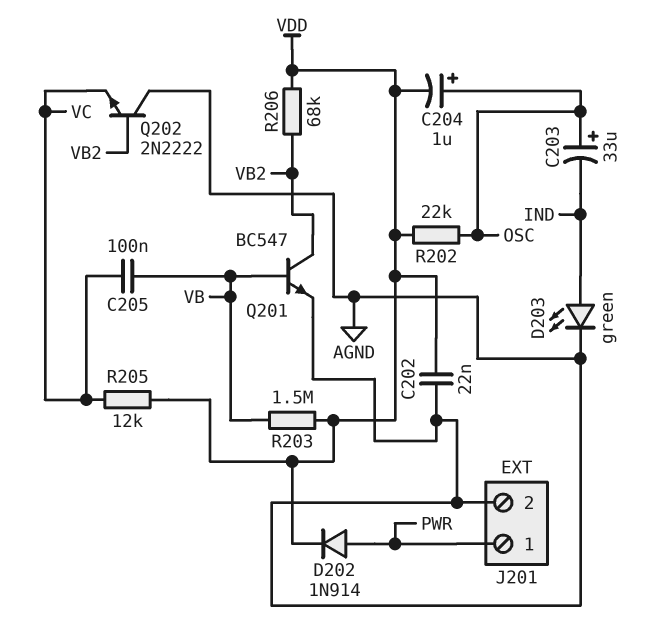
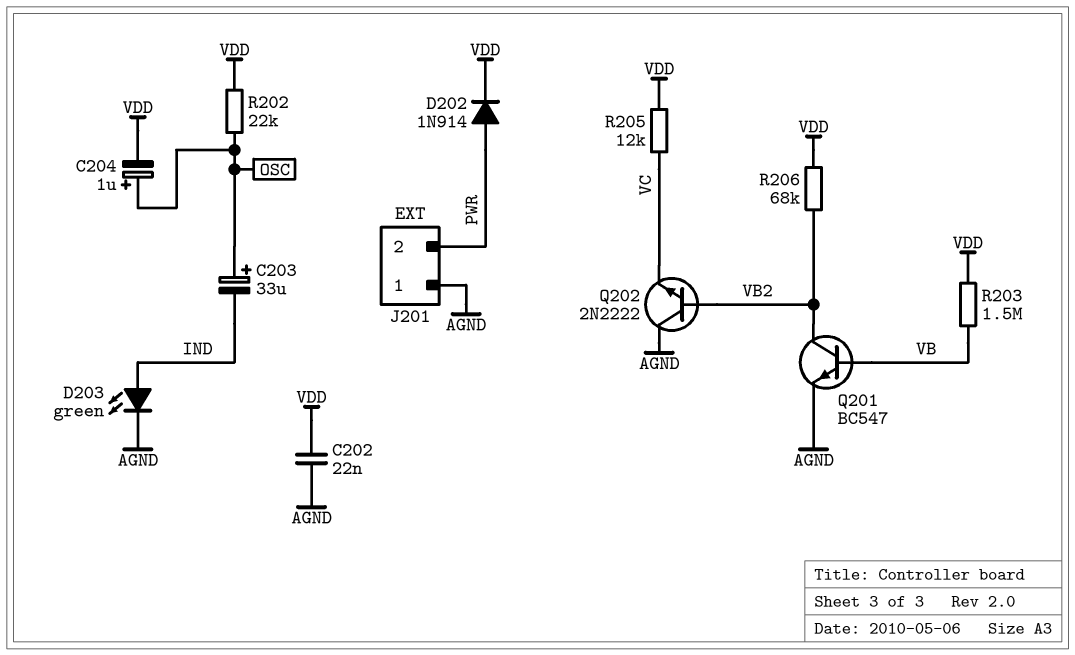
C205: 100nF (VB, VC) -> none
J201 pin 1: PWR -> AGND
J201 pin 2: AGND -> PWR

